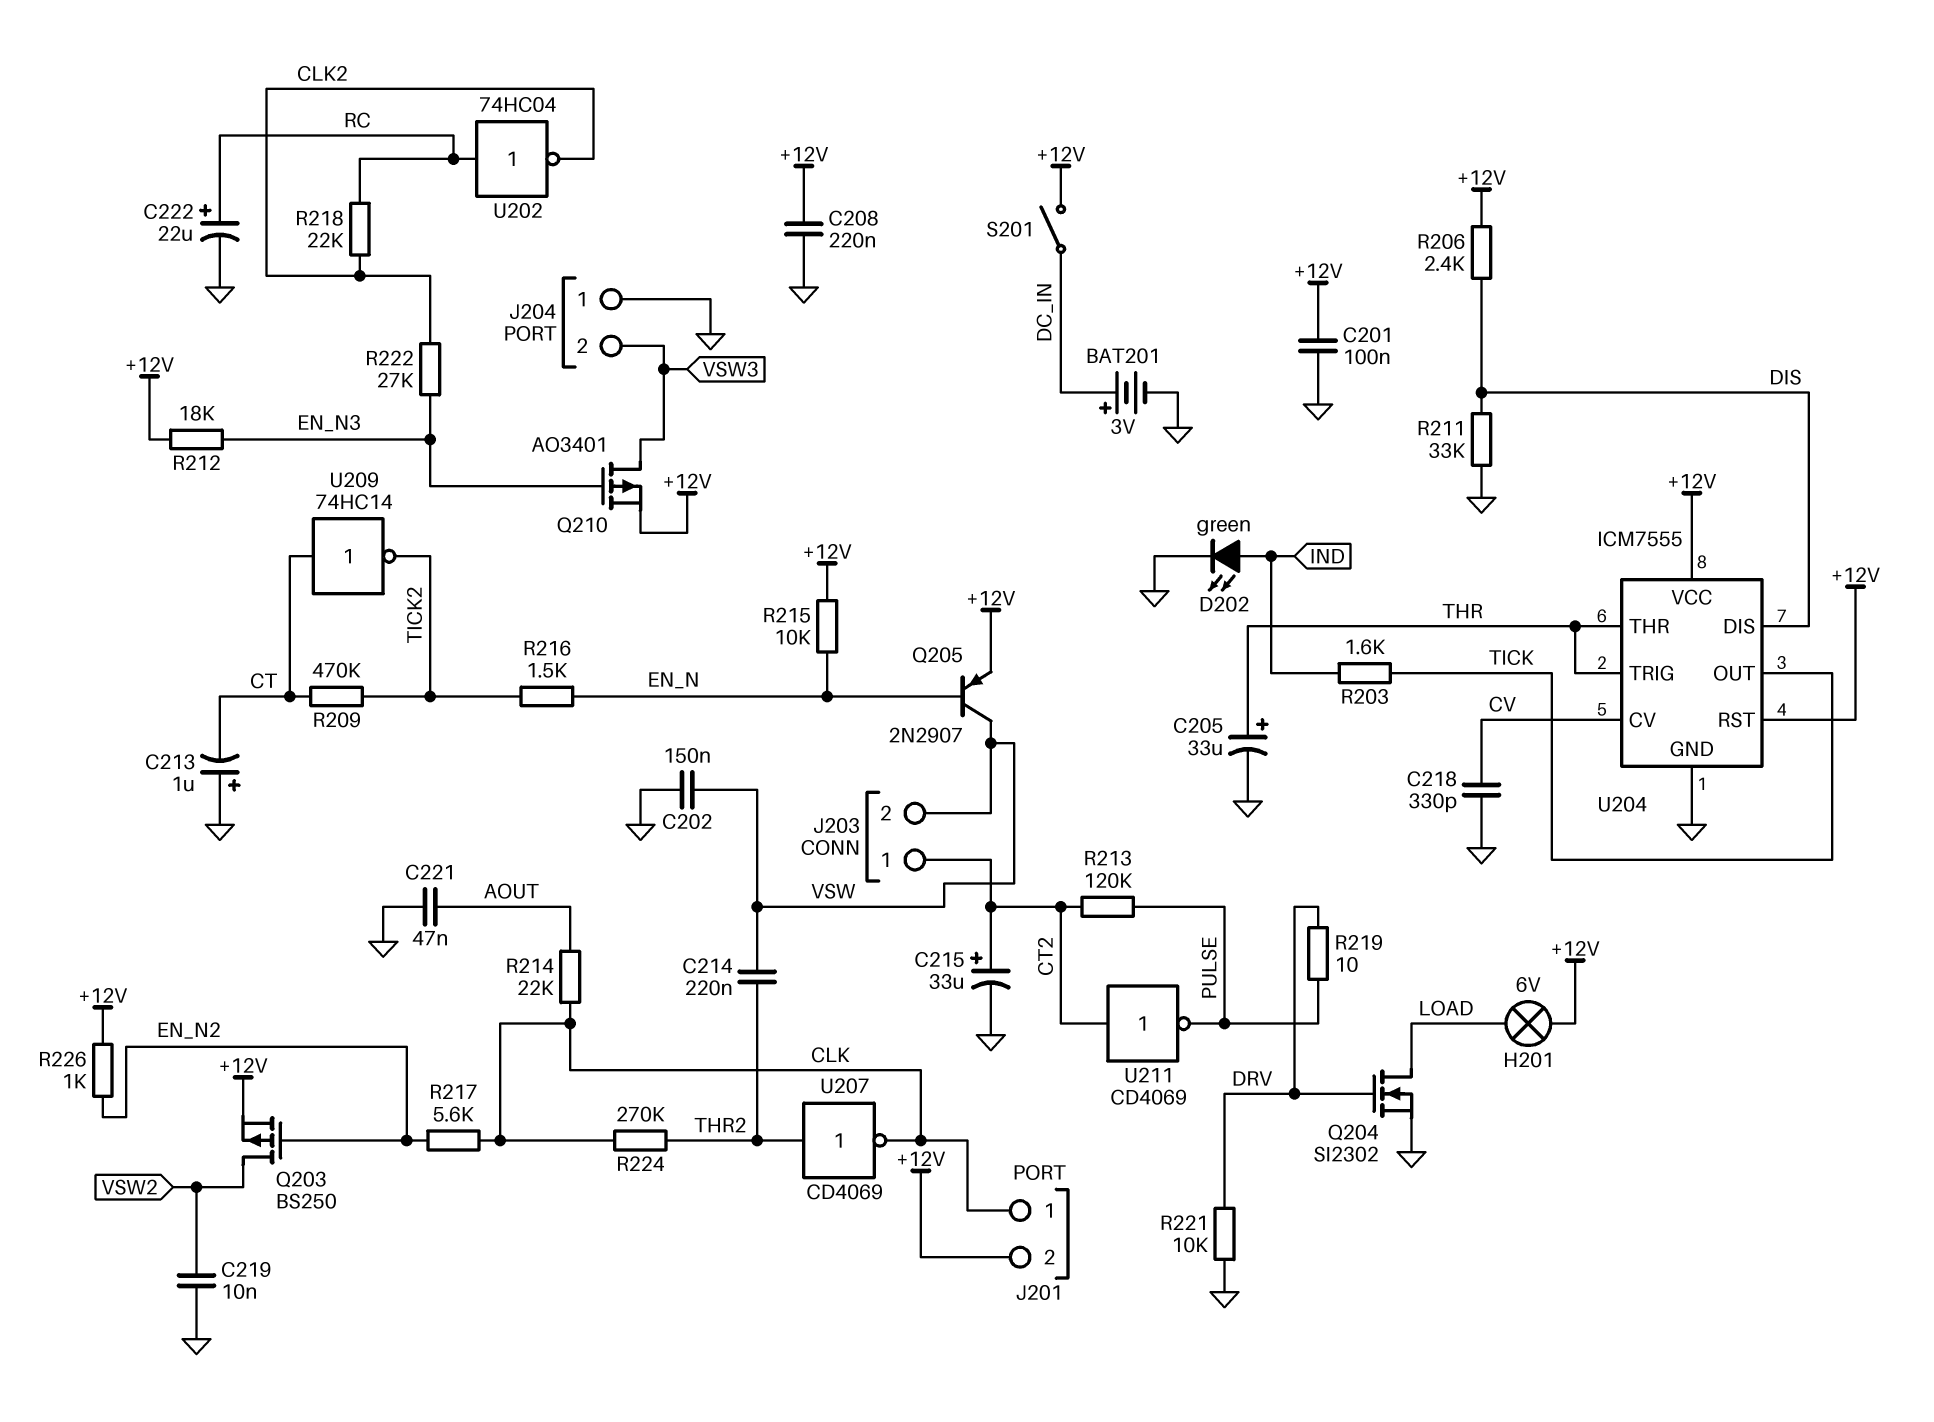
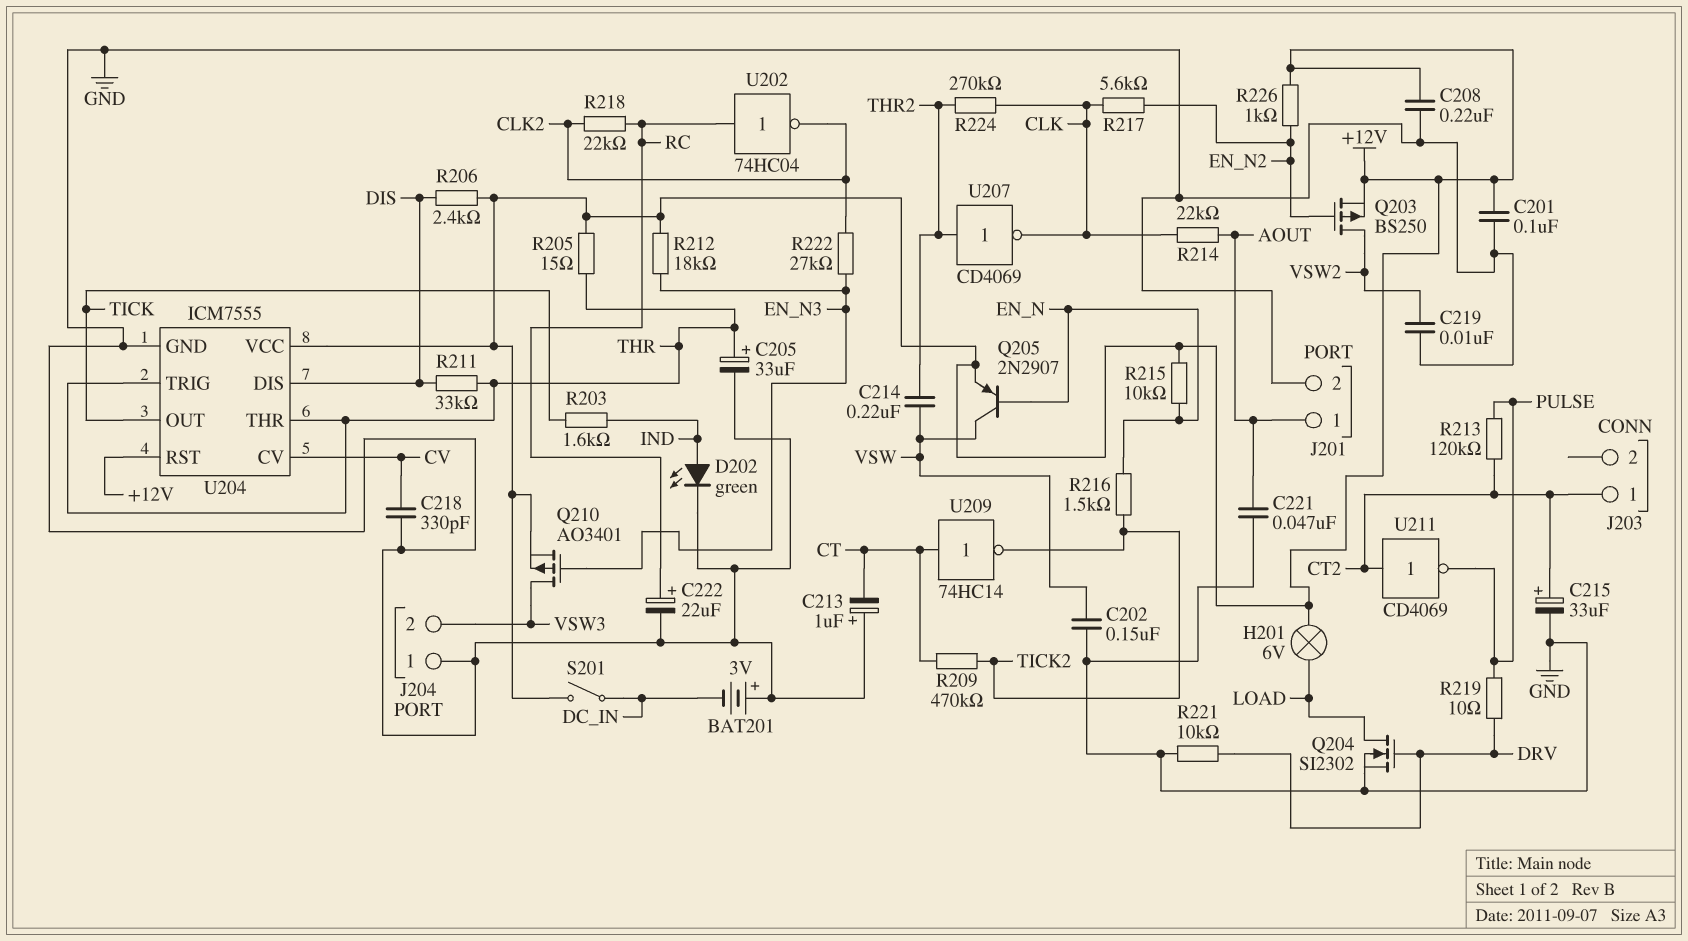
BAT201: 3V (plus DC_IN, minus GND) -> 3V (plus GND, minus DC_IN)
J201 pin 1: CLK -> AOUT
J201 pin 2: +12V -> GND
J203 pin 2: VSW -> none
R205: none -> 15 (+12V, THR)
R211: 33k (DIS, GND) -> 33k (DIS, THR)

